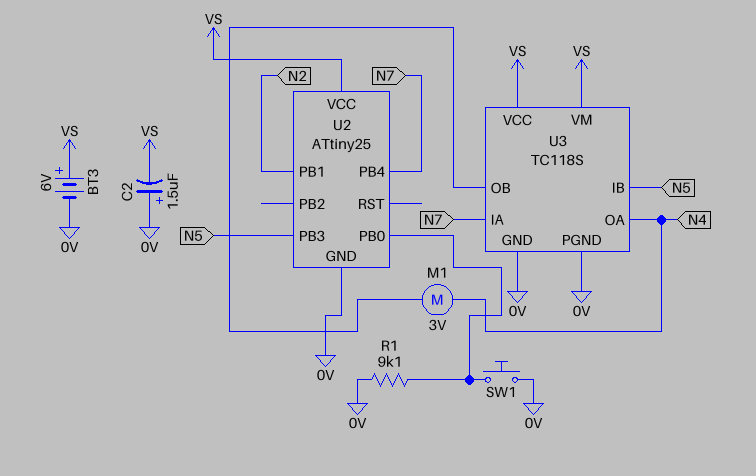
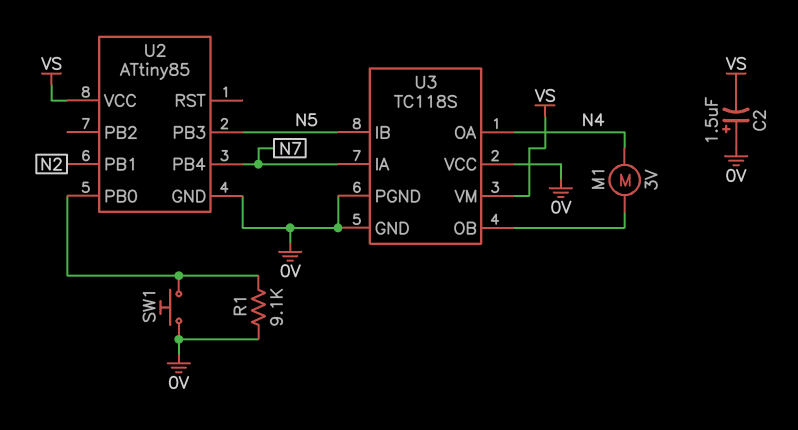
BT3: 6V (plus VS, minus 0V) -> none
U2: ATtiny25 -> ATtiny85
U3 pin VCC: VS -> 0V

